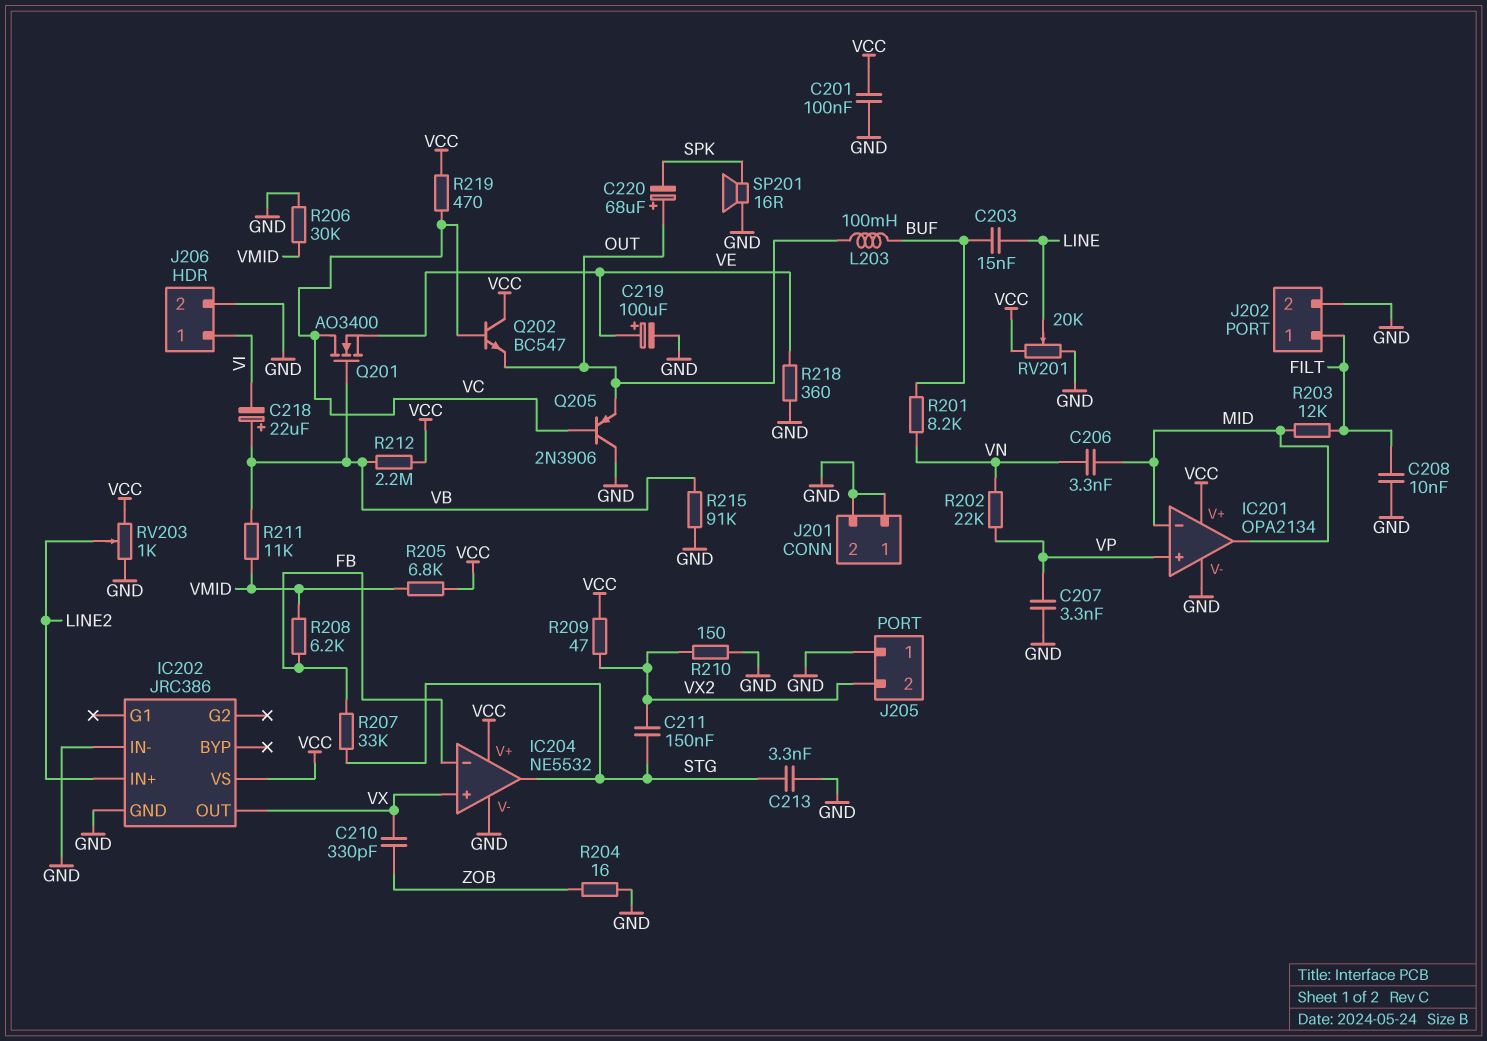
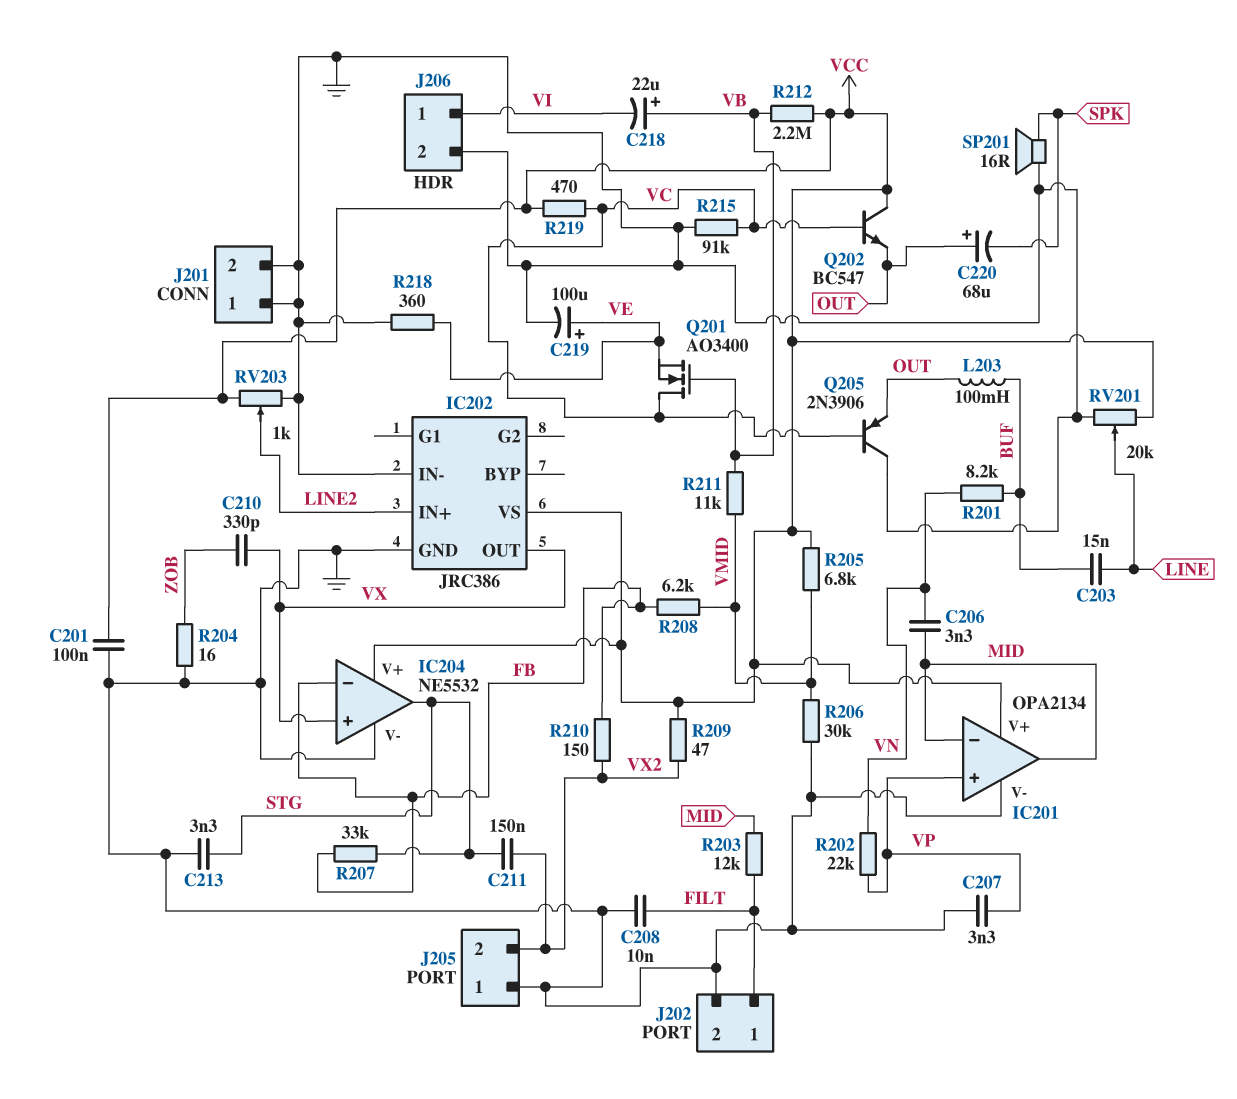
R210: 150 (GND, VX2) -> 150 (FB, VX2)
R215: 91k (GND, VB) -> 91k (GND, VC)

